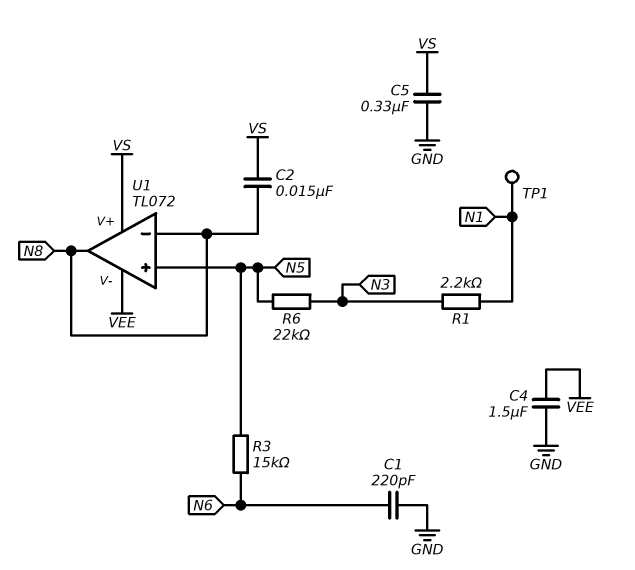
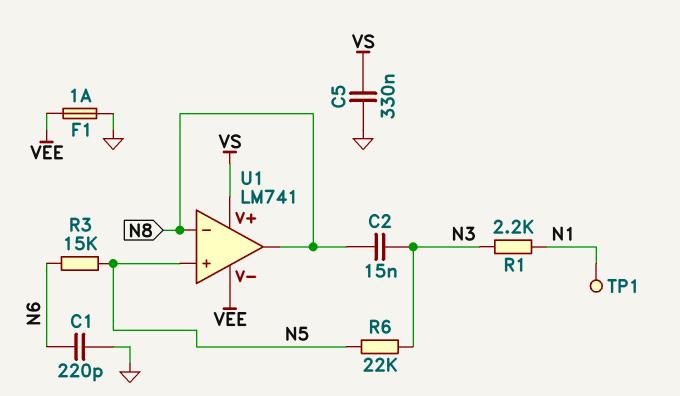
C2: 15nF (N8, VS) -> 15nF (N3, N8)
C4: 1.5uF (GND, VEE) -> none
F1: none -> 1A (GND, VEE)
U1: TL072 -> LM741

